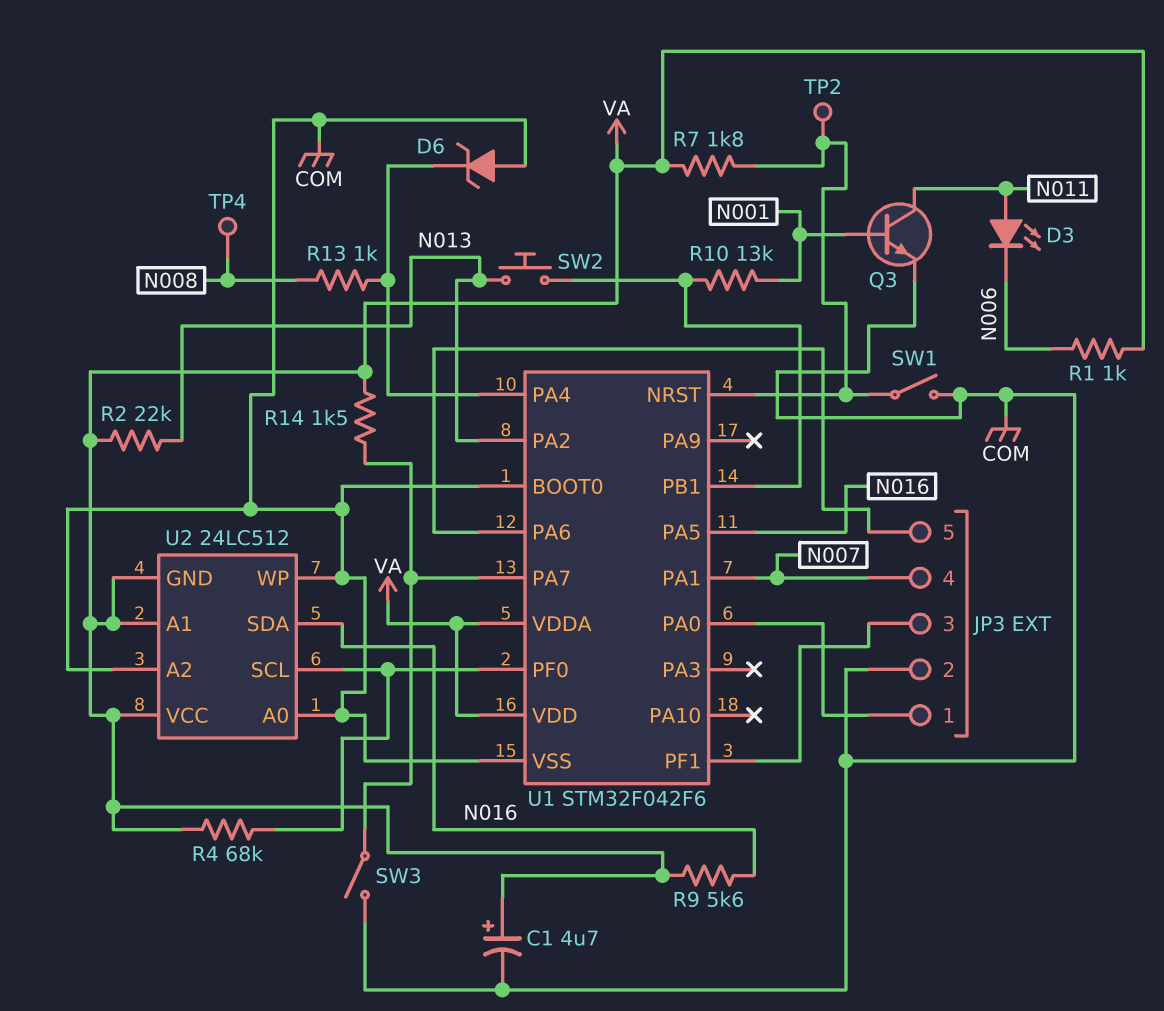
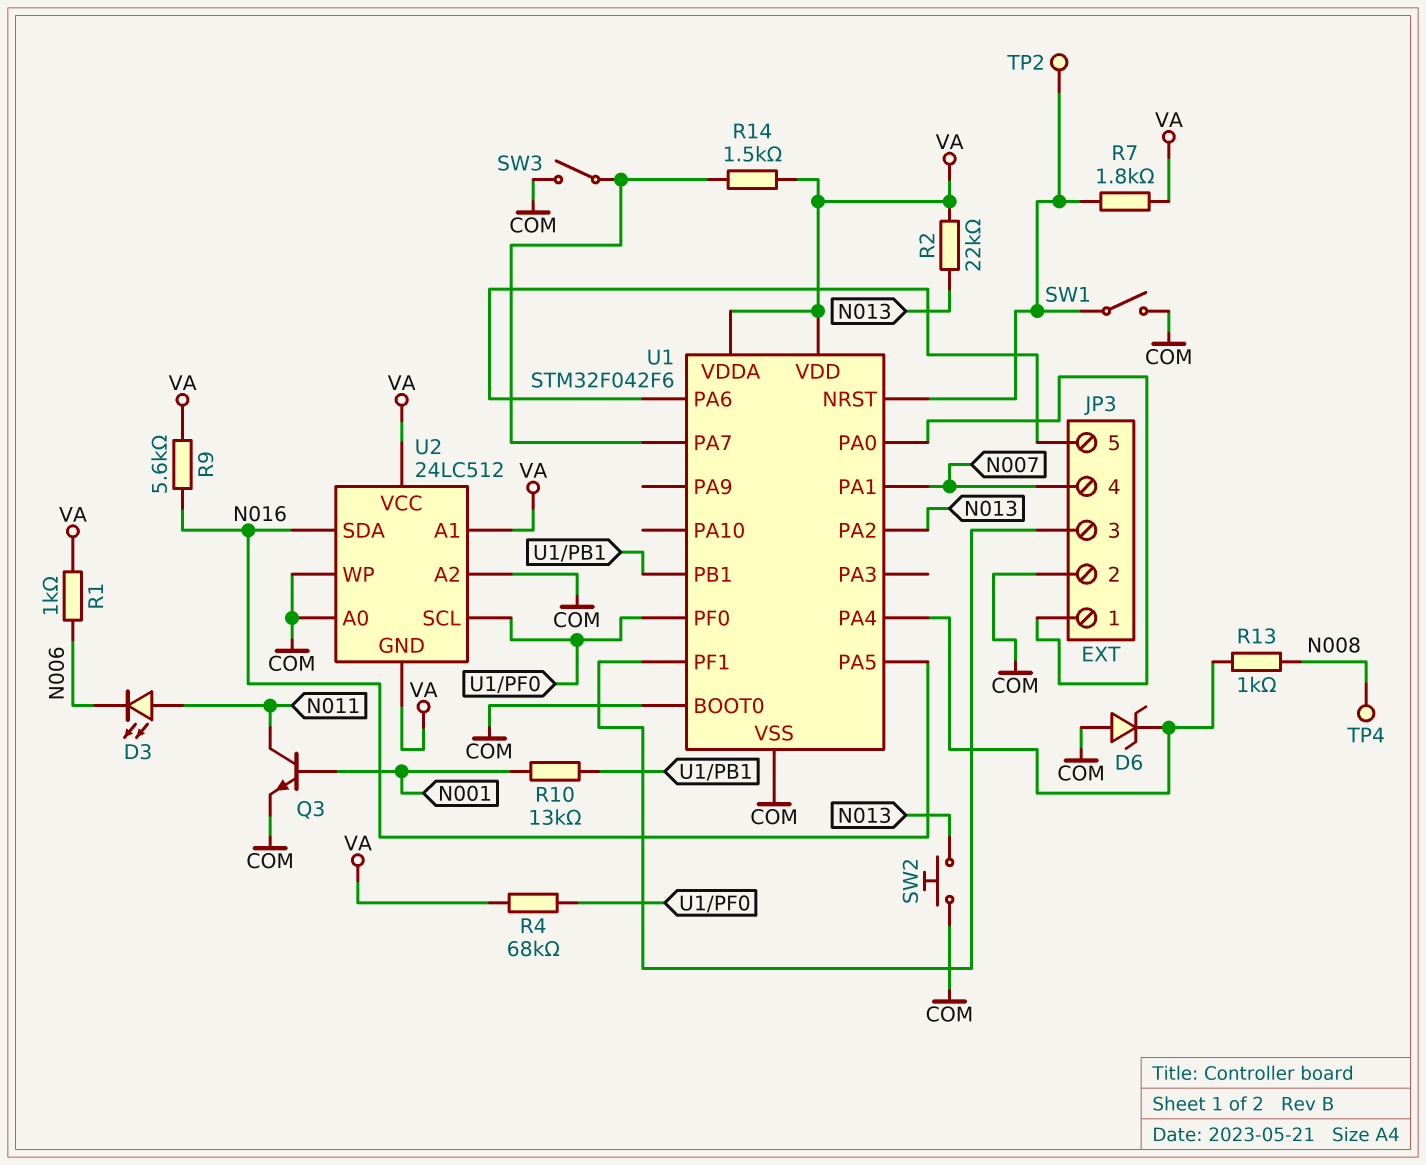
C1: 4.7uF (plus VA, minus COM) -> none
SW2: button (N013, U1/PB1) -> button (COM, N013)

